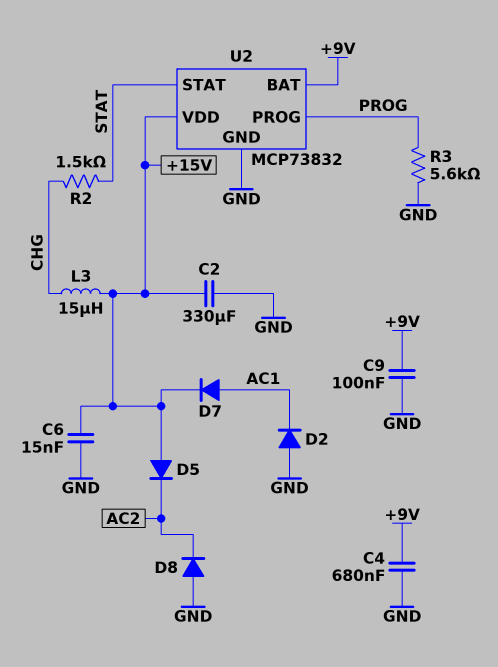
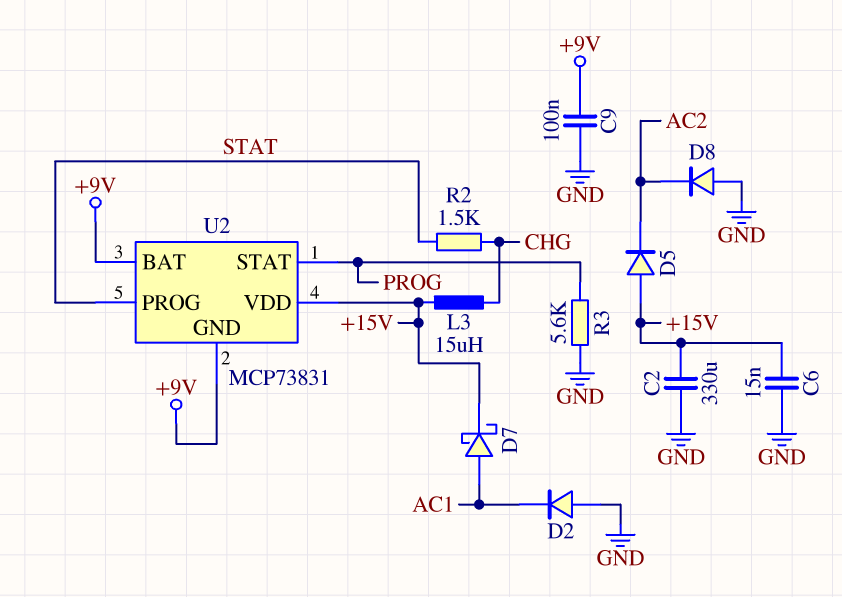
C4: 680nF (+9V, GND) -> none
D7: diode (A AC1, K +15V) -> schottky (A AC1, K +15V)
U2: MCP73832 -> MCP73831
U2 pin GND: GND -> +9V
U2 pin PROG: PROG -> STAT
U2 pin STAT: STAT -> PROG

